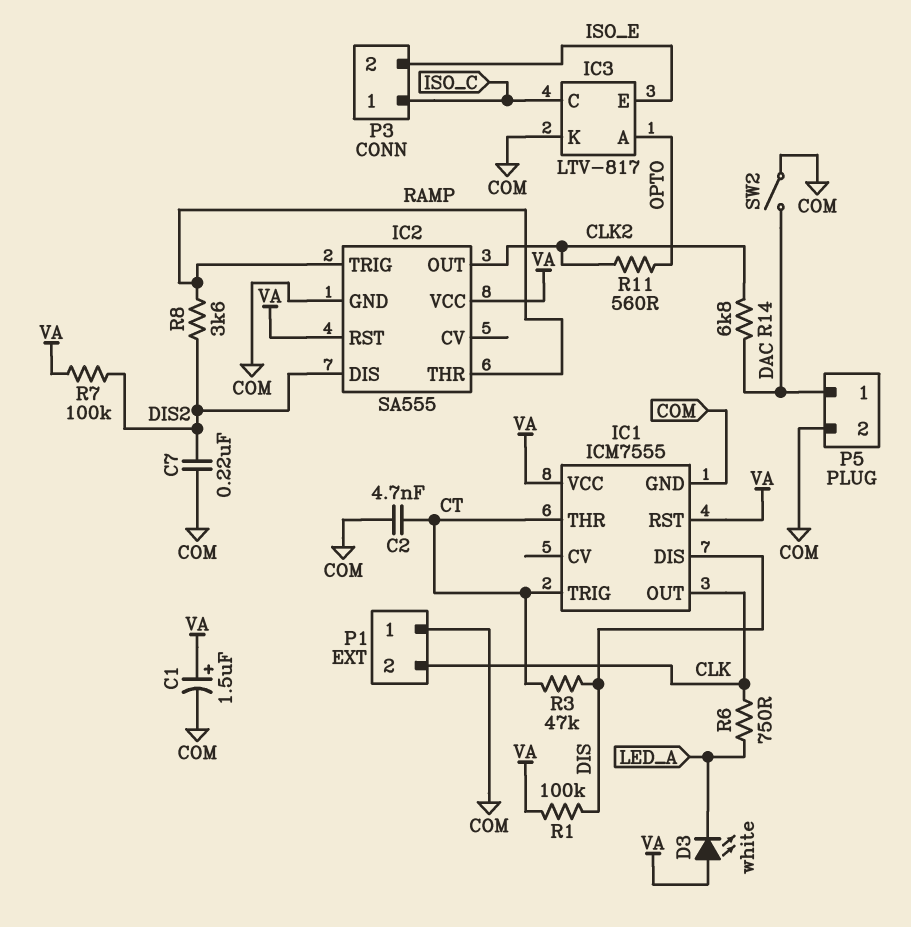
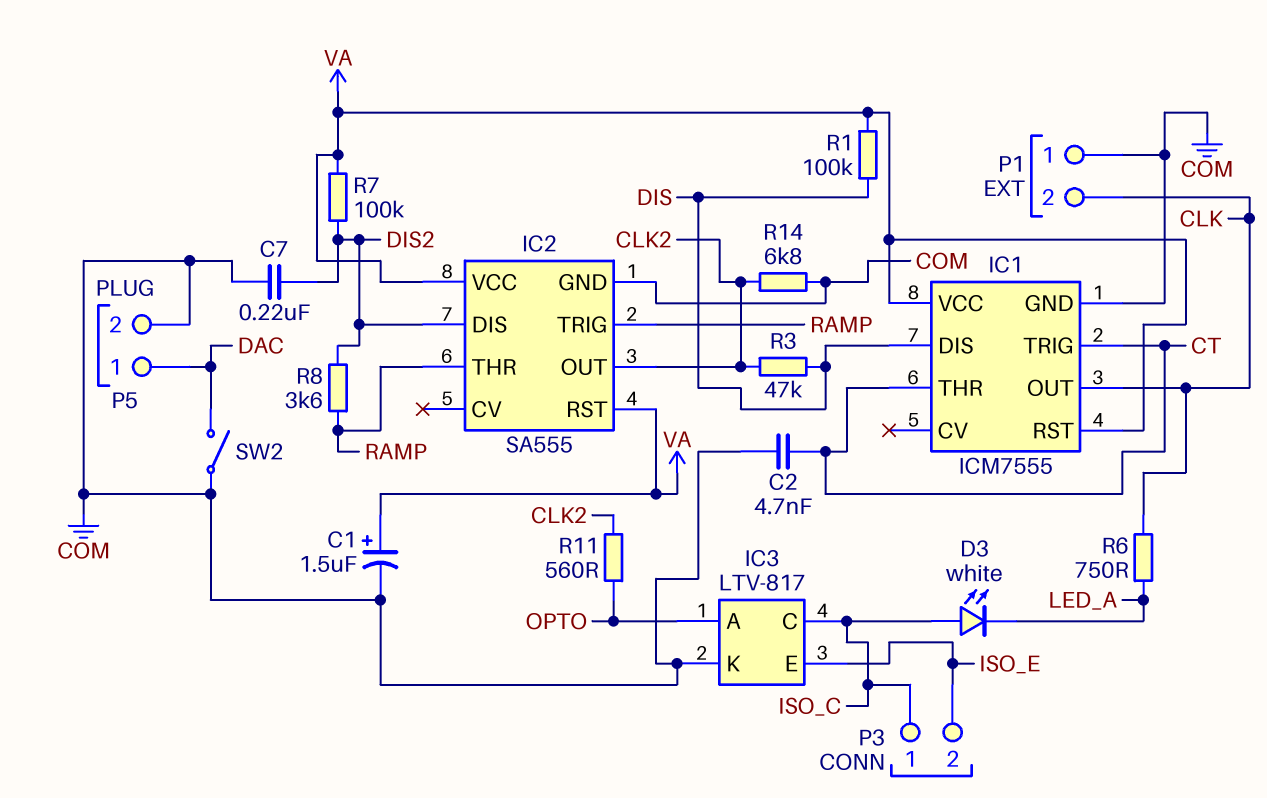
D3: LED white (A VA, K LED_A) -> LED white (A ISO_C, K LED_A)
R3: 47k (CT, DIS) -> 47k (CLK2, DIS)
R14: 6.8k (CLK2, DAC) -> 6.8k (CLK2, COM)

